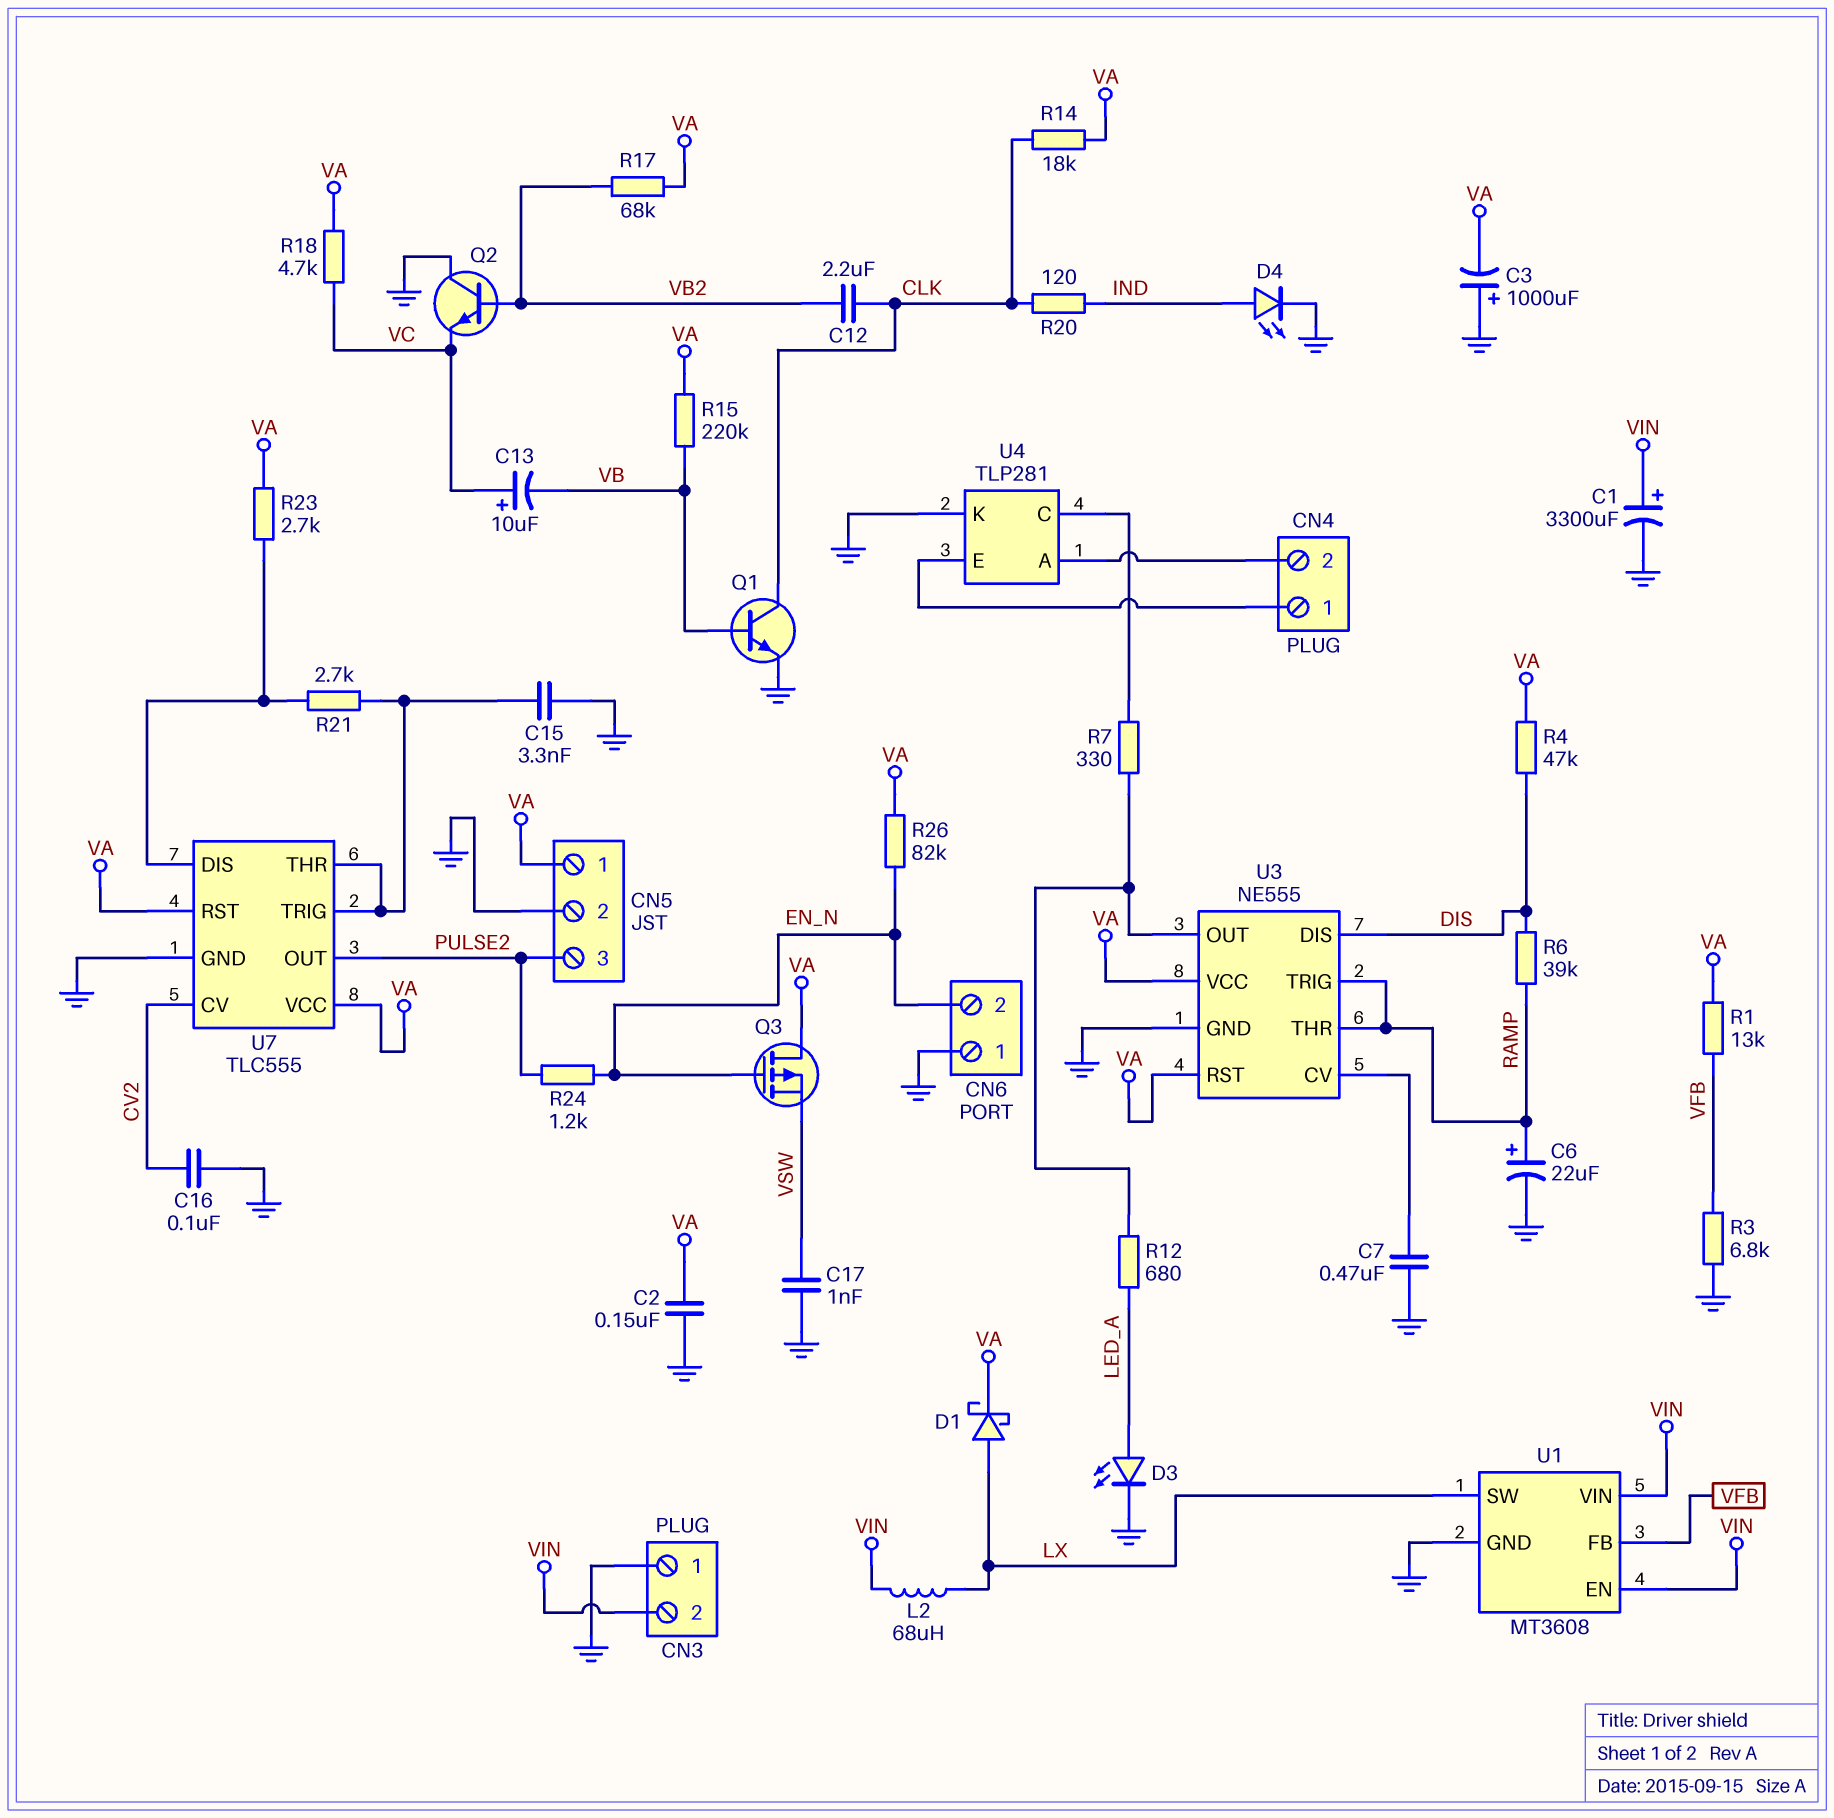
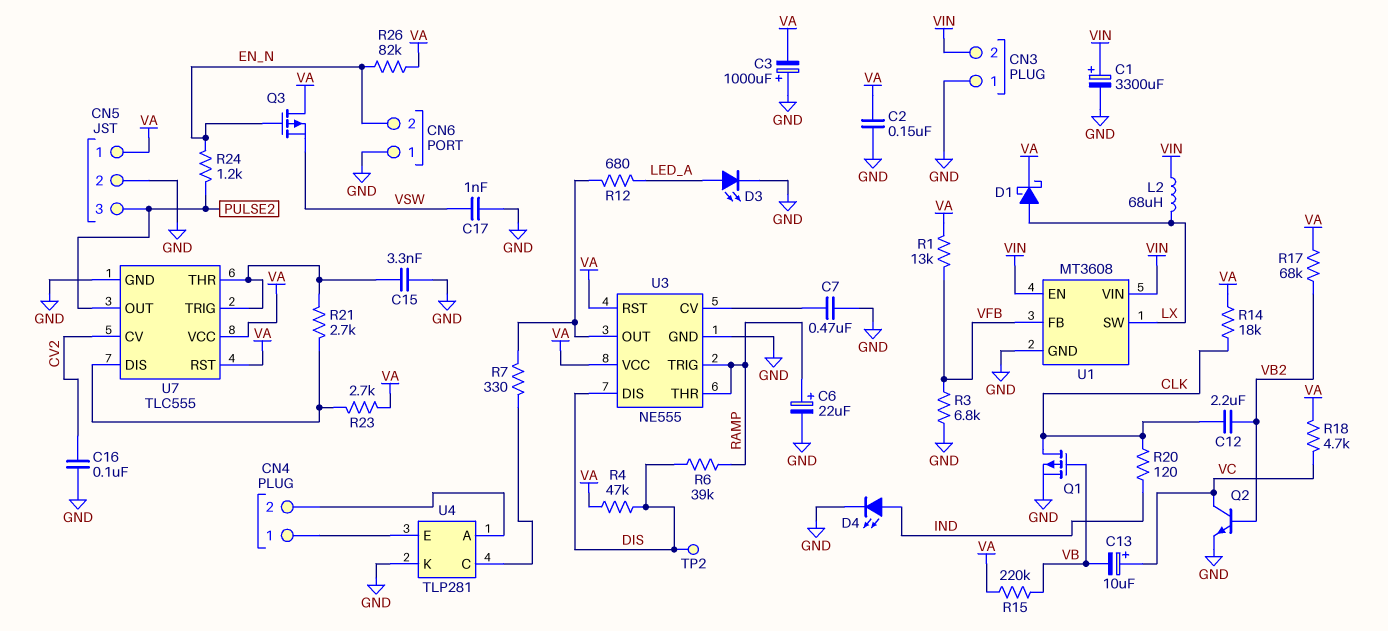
Q1: NPN (B VB, C CLK, E GND) -> PMOS (G VB, D CLK, S GND)
Q2: NPN (B VB2, C GND, E VC) -> NPN (B VB2, C VC, E GND)
TP2: none -> test point (DIS)

